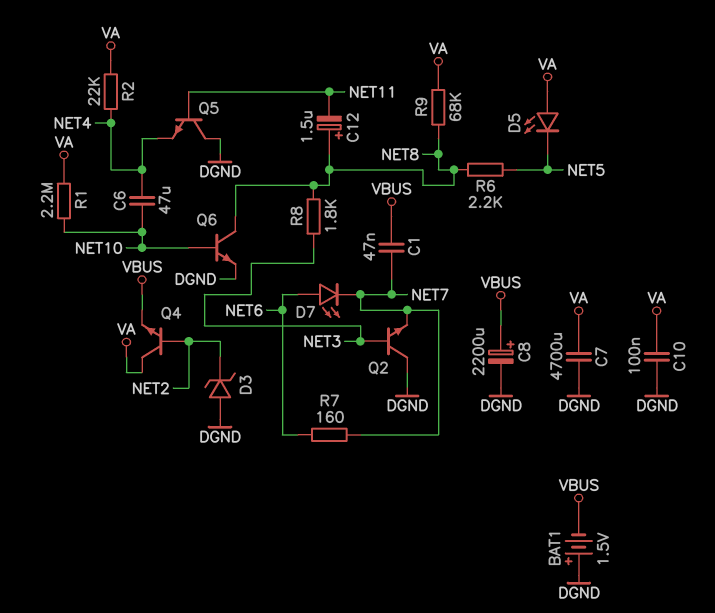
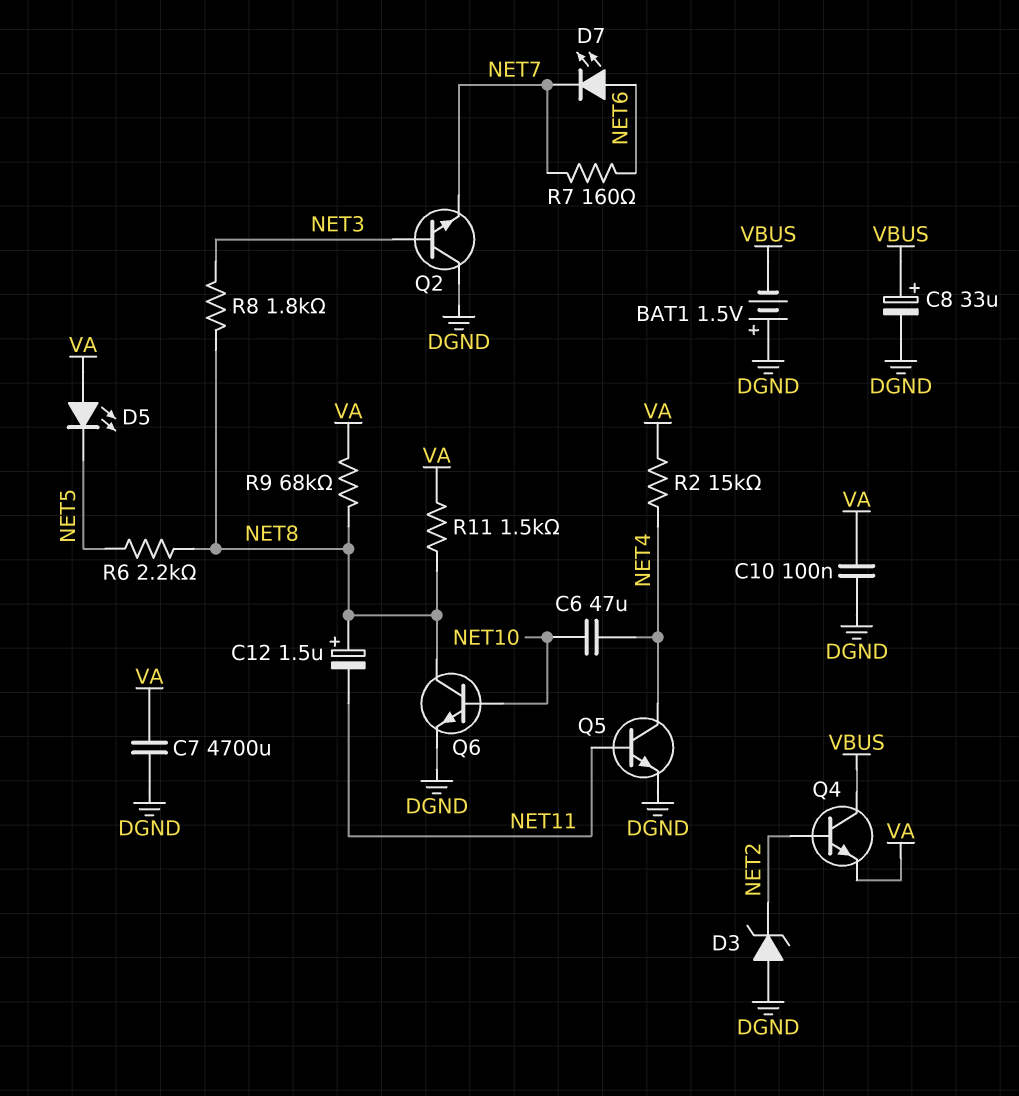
C1: 47nF (NET7, VBUS) -> none
C8: 2200uF (plus VBUS, minus DGND) -> 33uF (plus VBUS, minus DGND)
Q4: NPN (B NET2, C VA, E VBUS) -> NPN (B NET2, C VBUS, E VA)
Q5: NPN (B NET11, C DGND, E NET4) -> NPN (B NET11, C NET4, E DGND)
R1: 2.2M (NET10, VA) -> none
R2: 22k (NET4, VA) -> 15k (NET4, VA)
R11: none -> 1.5k (NET8, VA)

